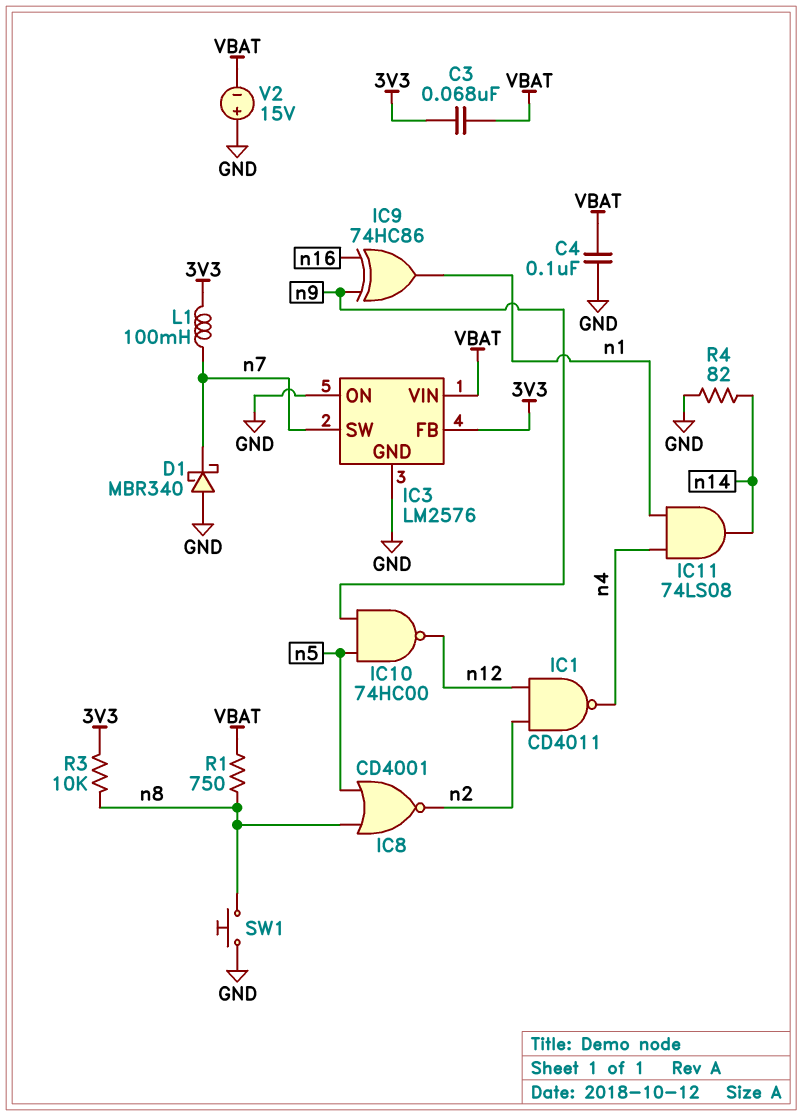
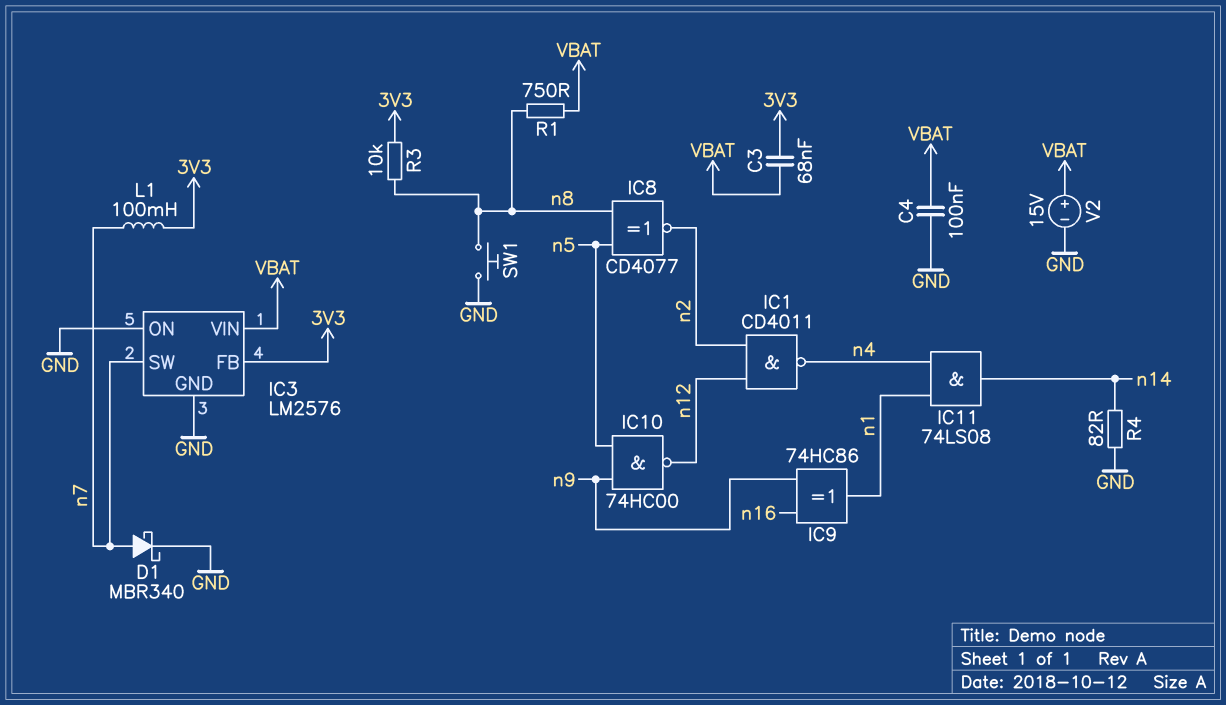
D1: schottky MBR340 (A GND, K n7) -> schottky MBR340 (A n7, K GND)
IC8: NOR CD4001 (in n5, in n8, out n2) -> XNOR CD4077 (in n5, in n8, out n2)
V2: 15V (plus GND, minus VBAT) -> 15V (plus VBAT, minus GND)

